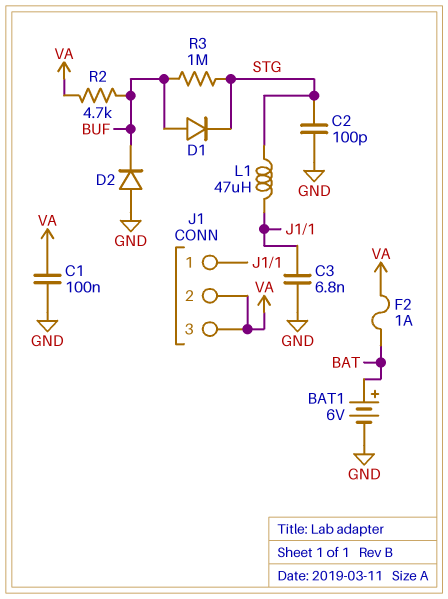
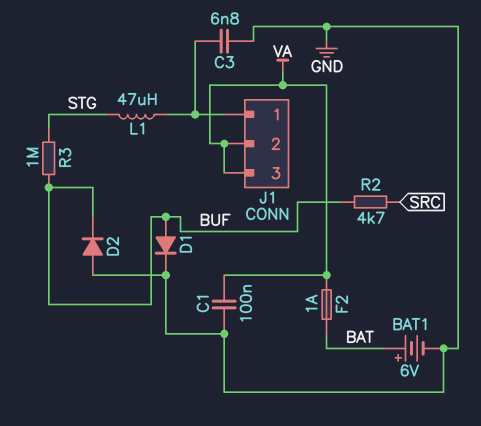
C2: 100pF (GND, STG) -> none
D1: diode (A BUF, K STG) -> diode (A BUF, K GND)
R2: 4.7k (BUF, VA) -> 4.7k (BUF, SRC)

